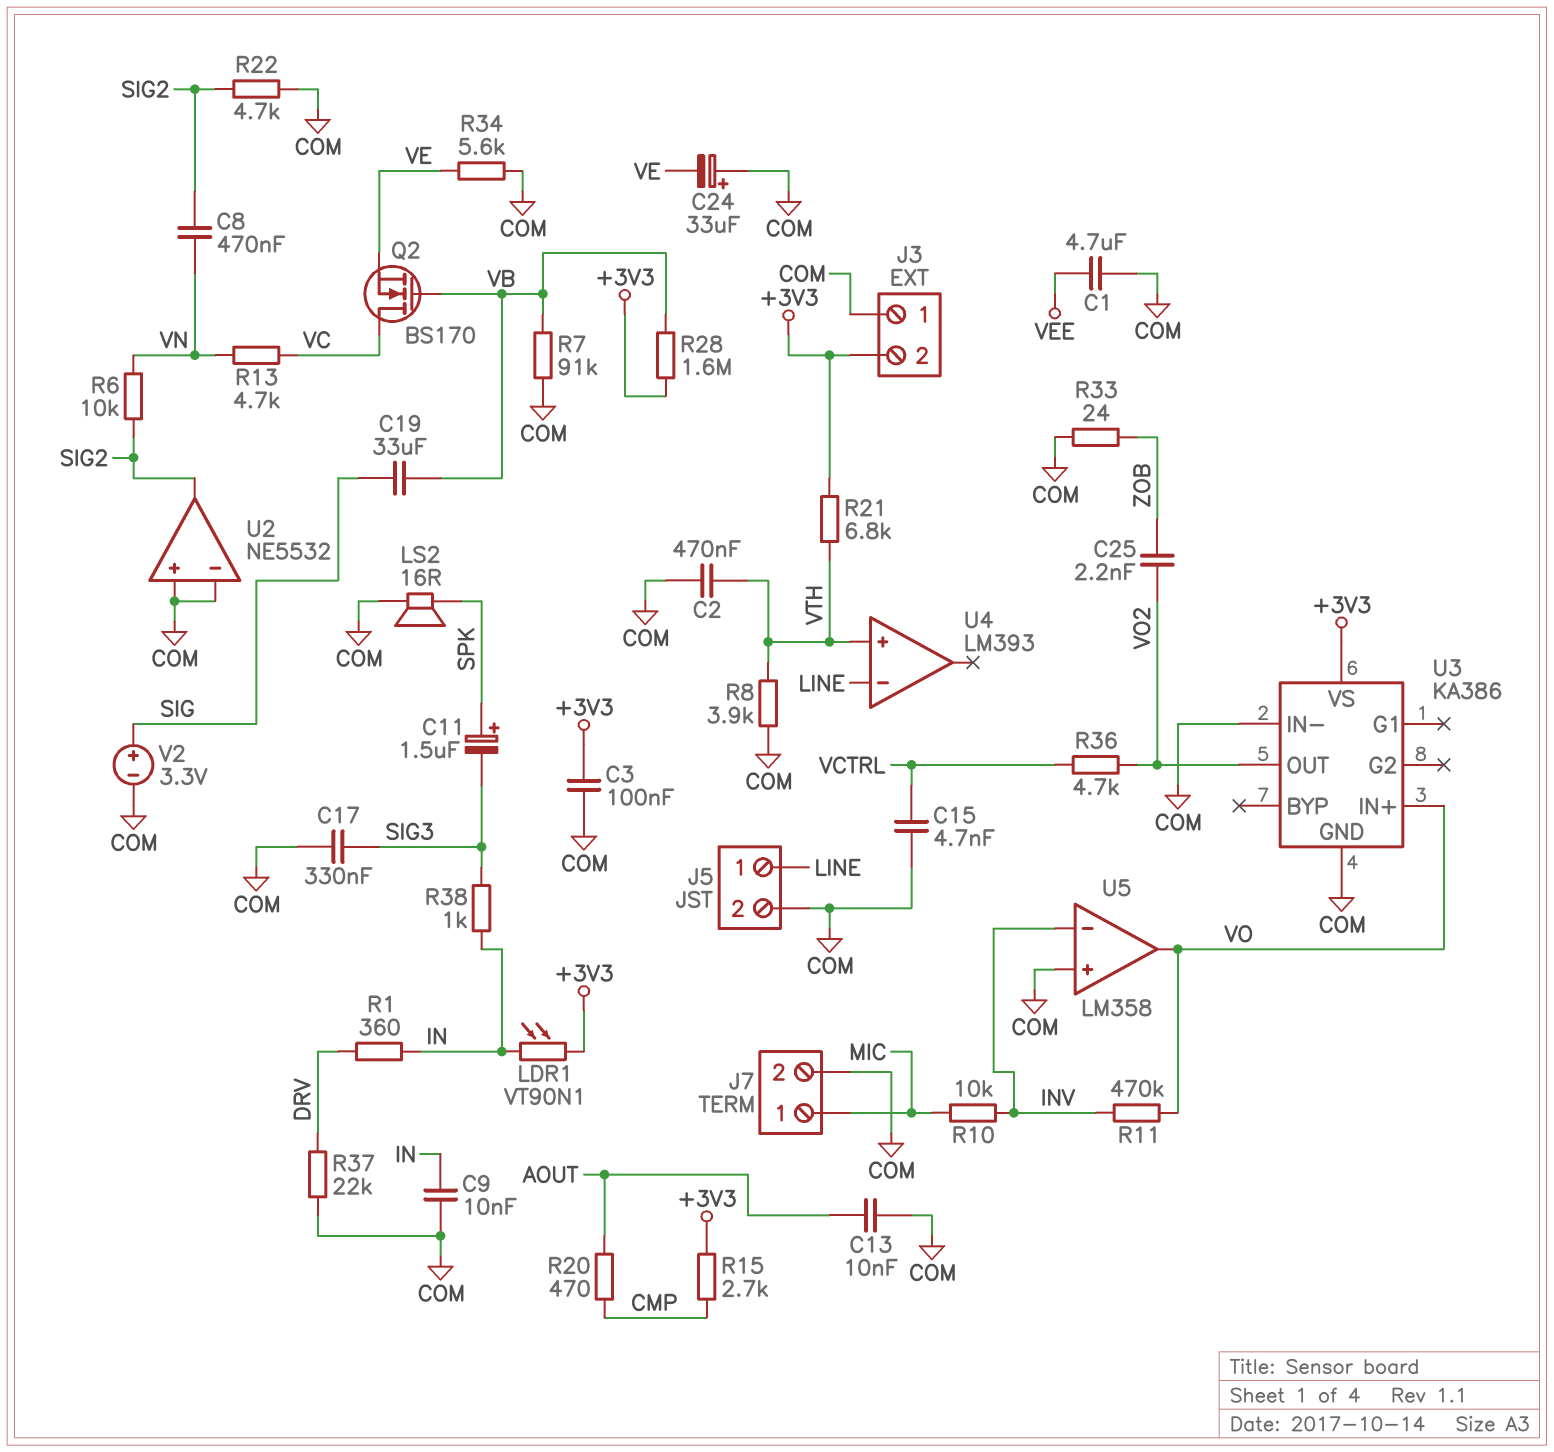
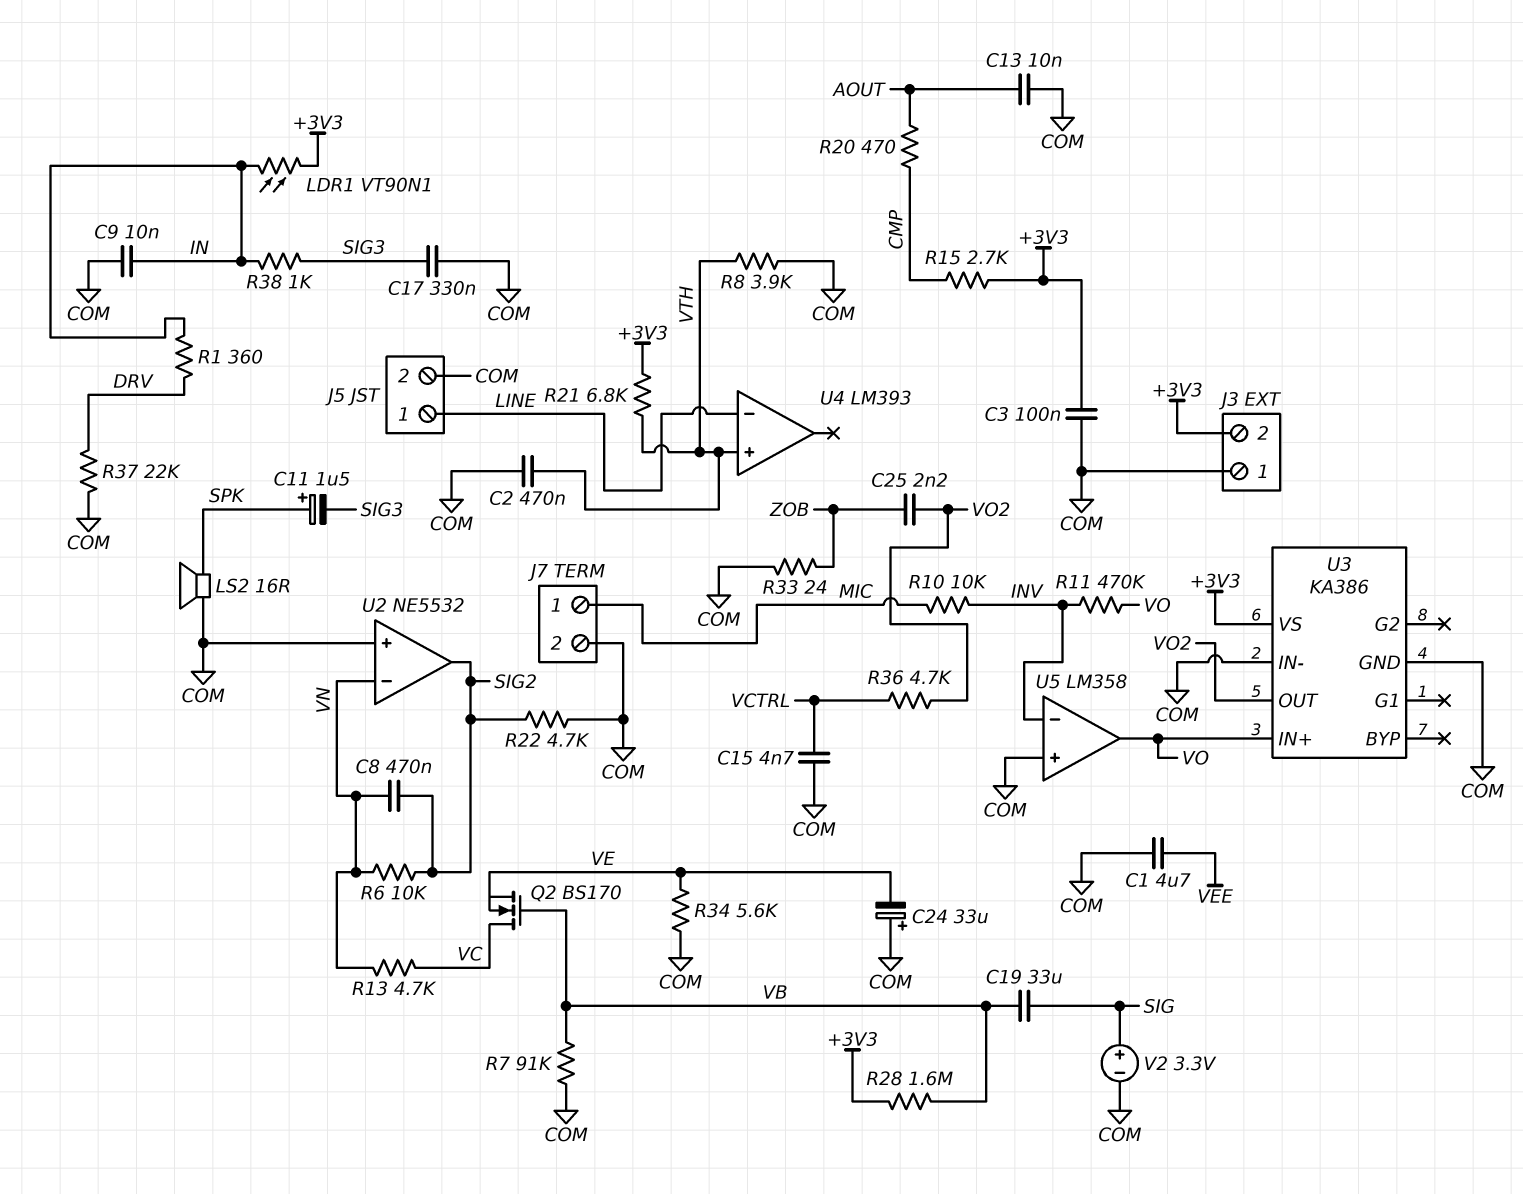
U2 pin in-: COM -> VN

